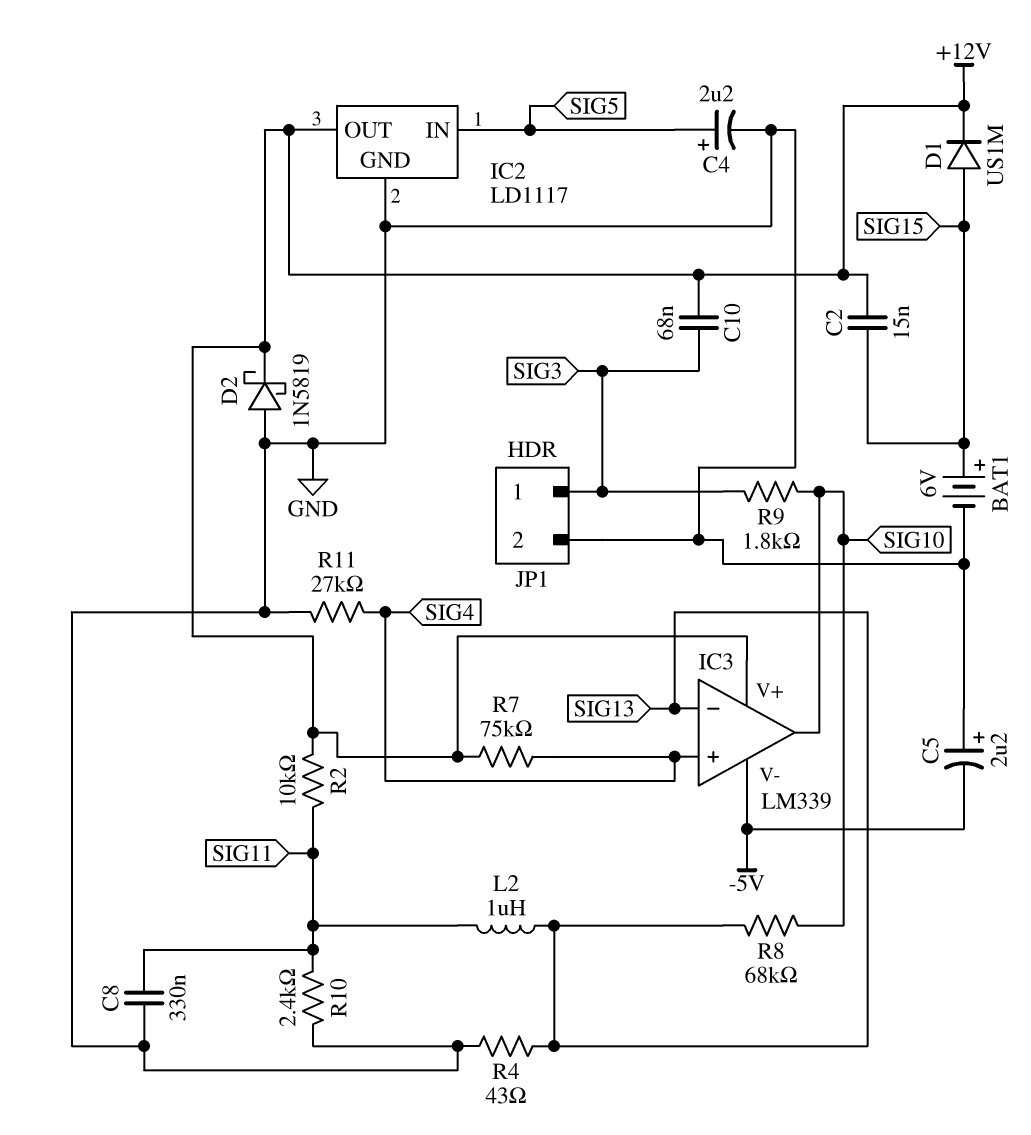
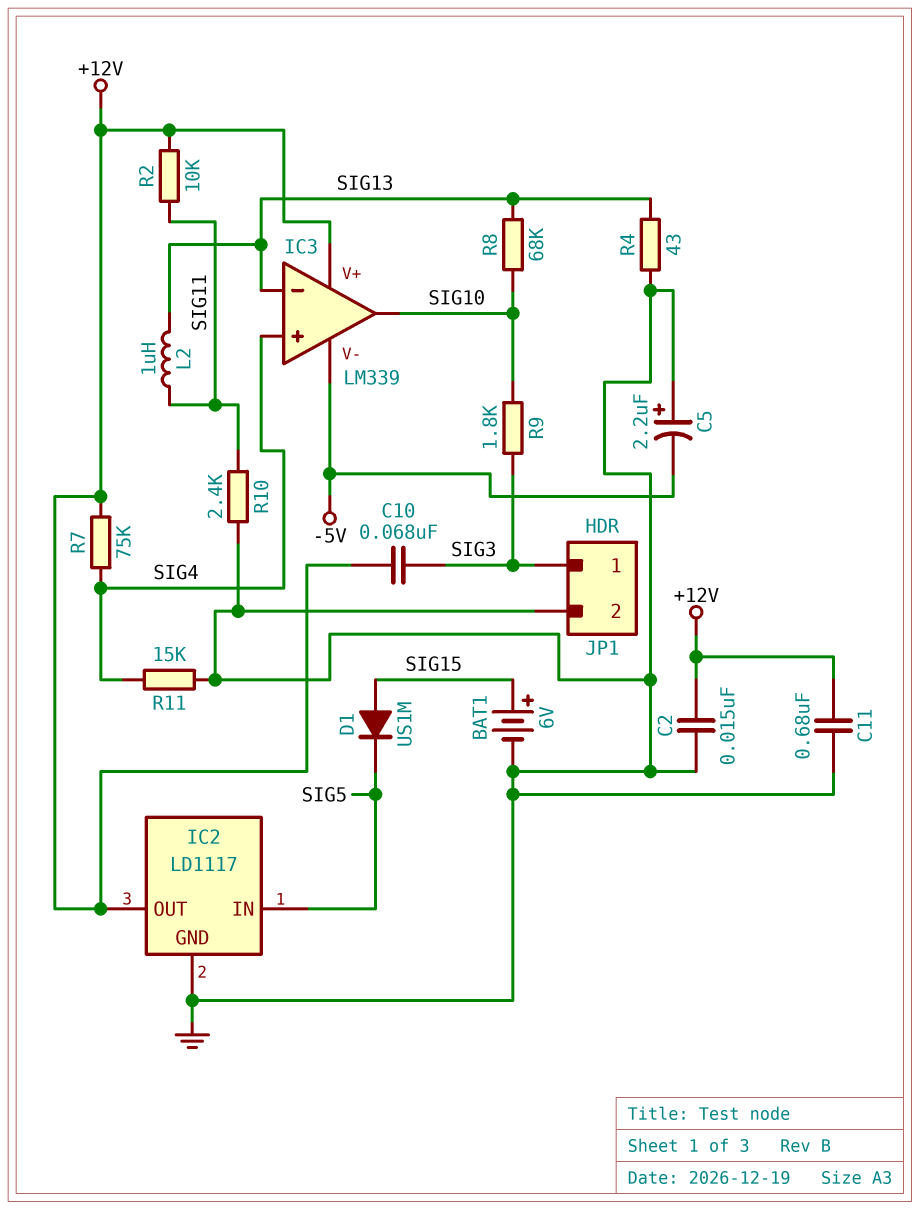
C2: 15nF (+12V, SIG15) -> 15nF (+12V, GND)
C4: 2.2uF (plus SIG5, minus GND) -> none
C8: 330nF (GND, SIG11) -> none
C11: none -> 680nF (+12V, GND)
D1: diode US1M (A SIG15, K +12V) -> diode US1M (A SIG15, K SIG5)
D2: schottky 1N5819 (A GND, K +12V) -> none
R11: 27k (GND, SIG4) -> 15k (GND, SIG4)

